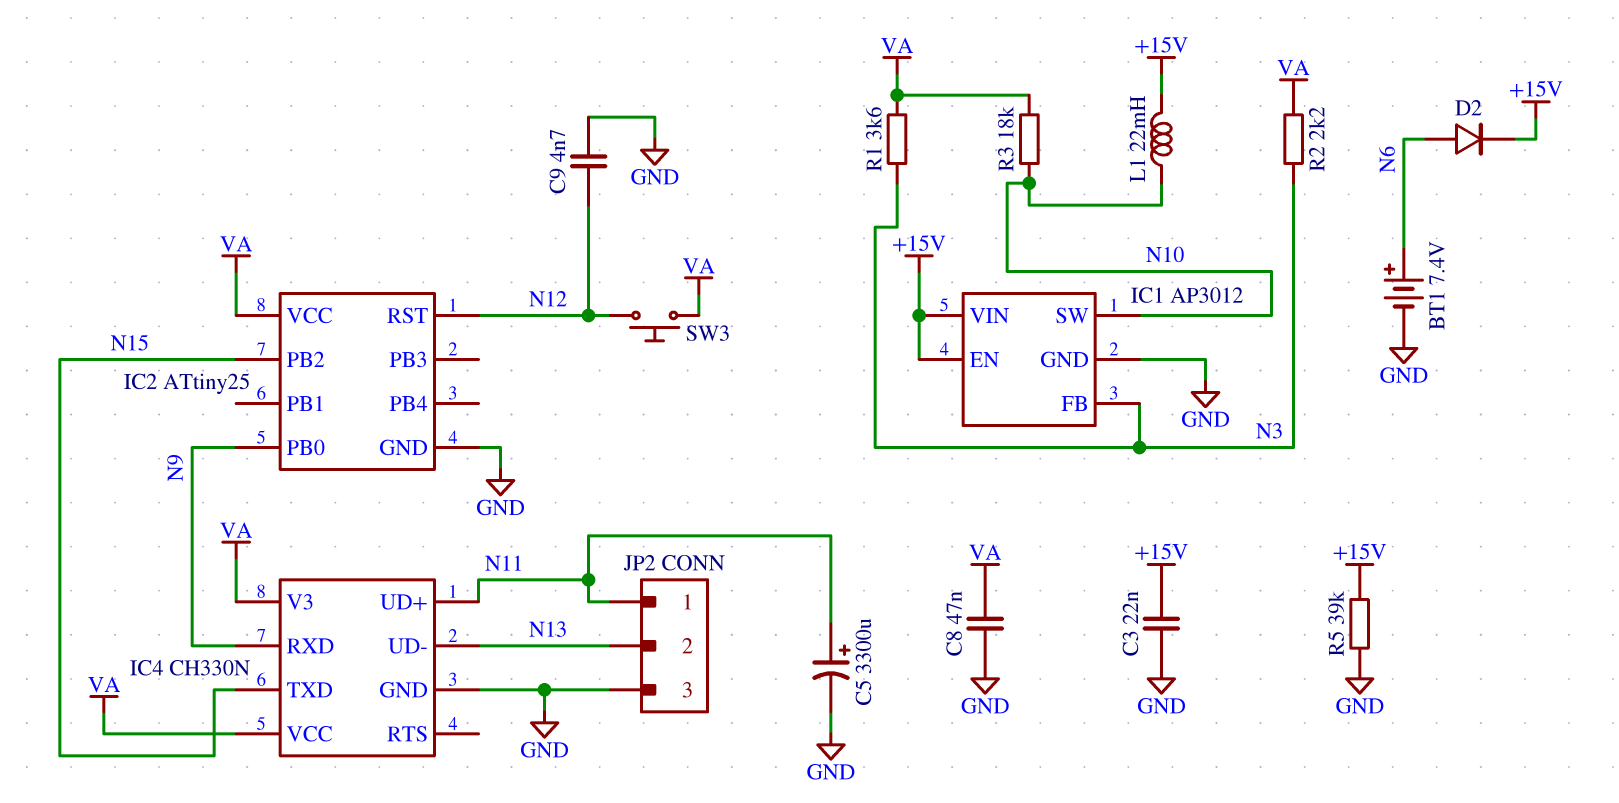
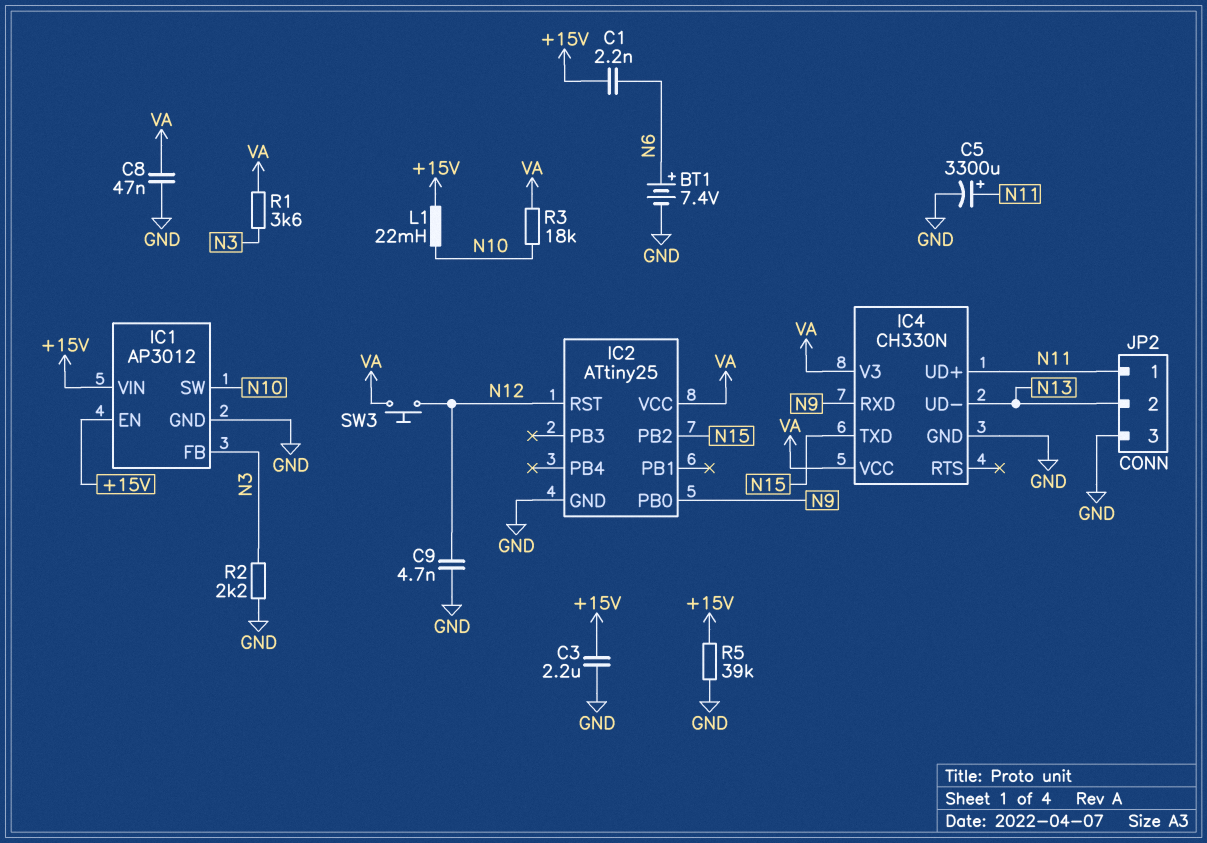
C1: none -> 2.2nF (+15V, N6)
C3: 22nF (+15V, GND) -> 2.2uF (+15V, GND)
D2: diode (A N6, K +15V) -> none
R2: 2.2k (N3, VA) -> 2.2k (GND, N3)

